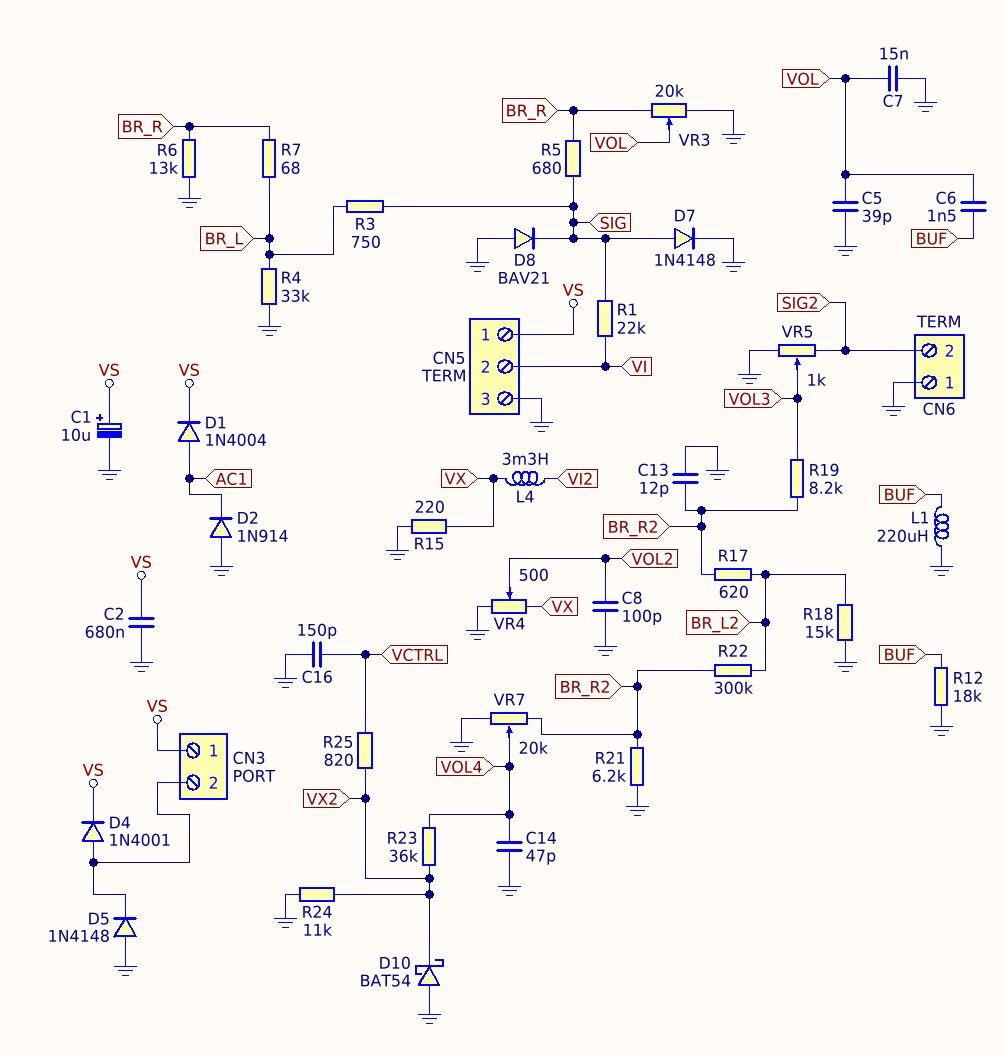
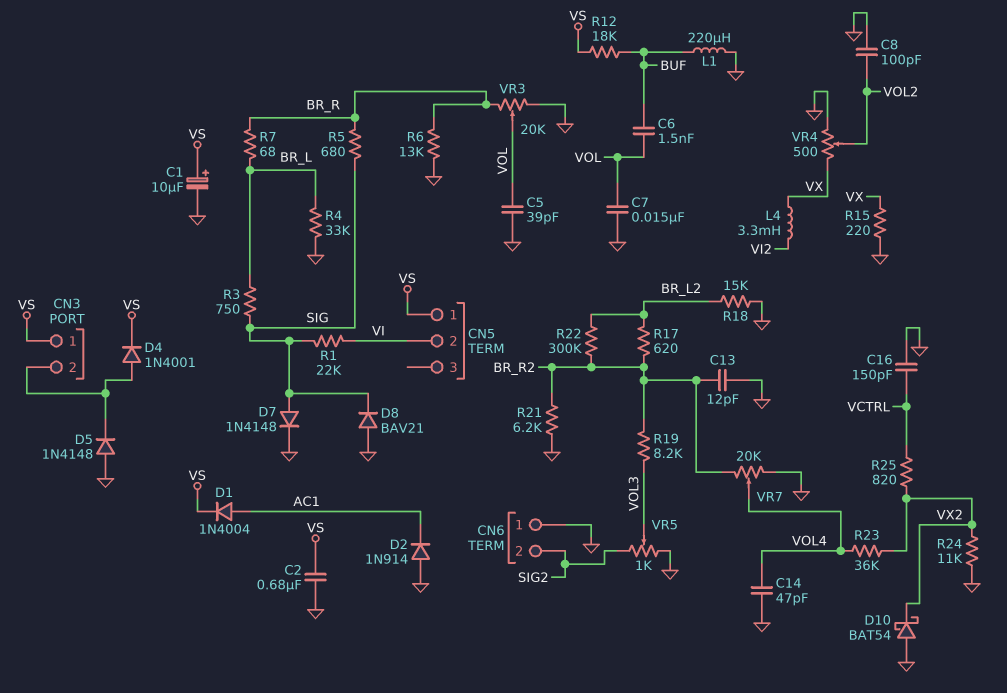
CN5 pin 3: GND -> none
R12: 18k (BUF, GND) -> 18k (BUF, VS)

